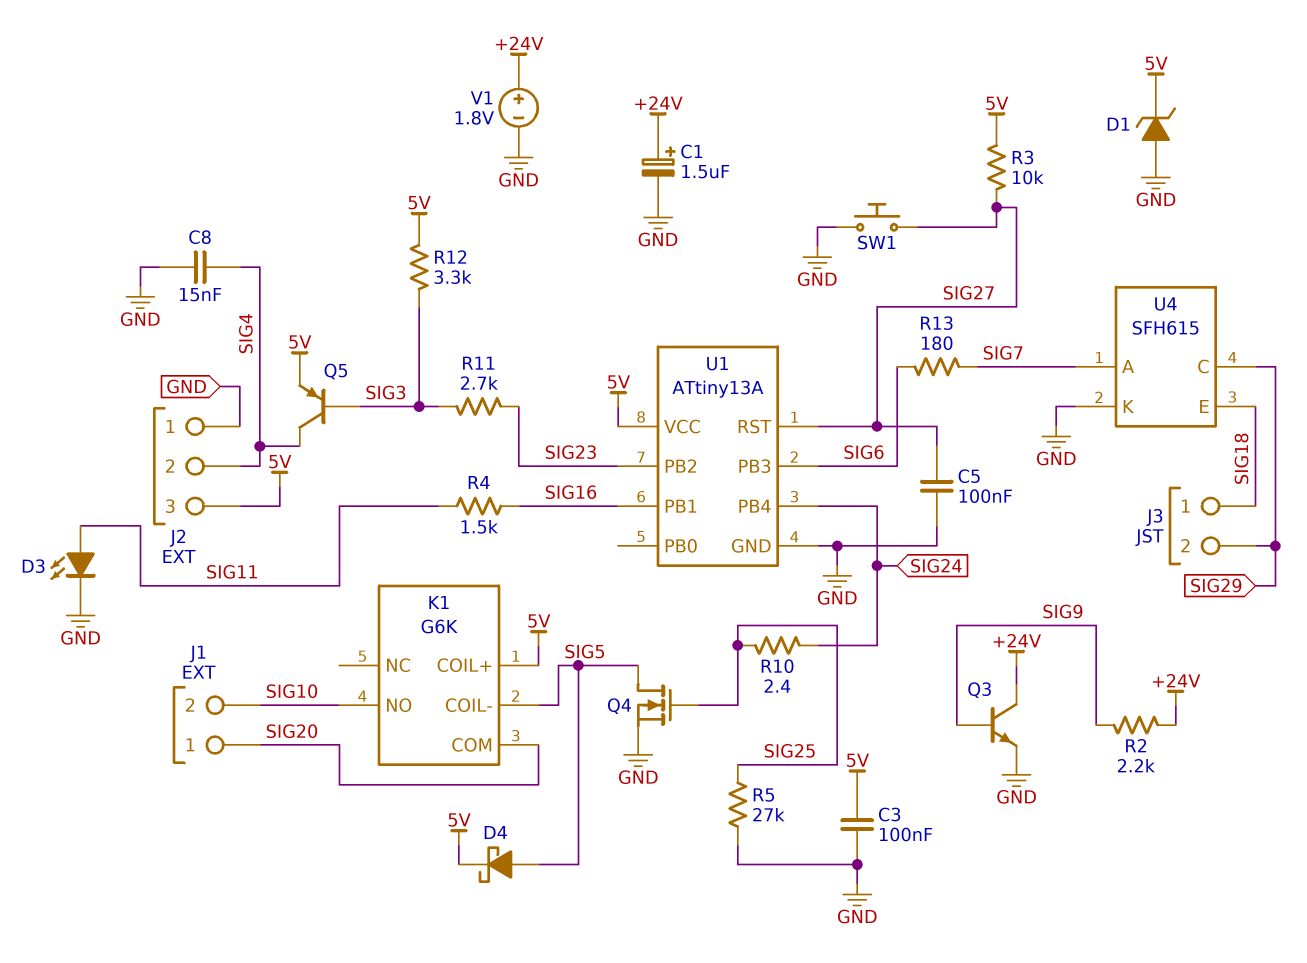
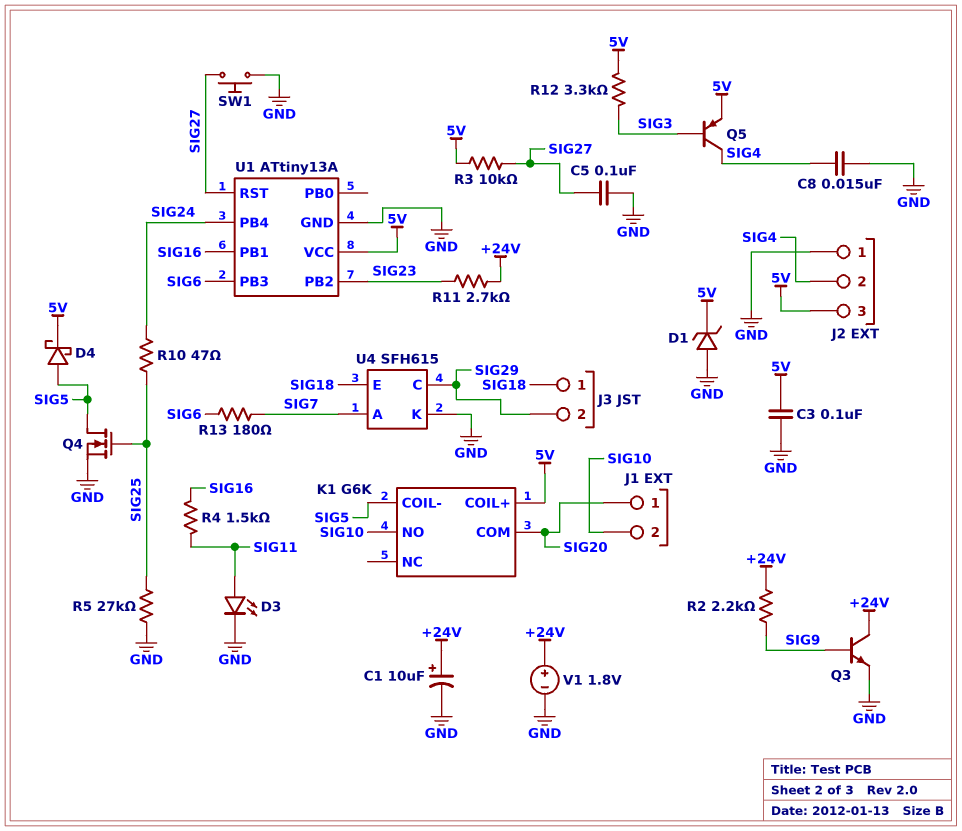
C1: 1.5uF (plus +24V, minus GND) -> 10uF (plus +24V, minus GND)
R10: 2.4 (SIG24, SIG25) -> 47 (SIG24, SIG25)
R11: 2.7k (SIG3, SIG23) -> 2.7k (+24V, SIG23)

